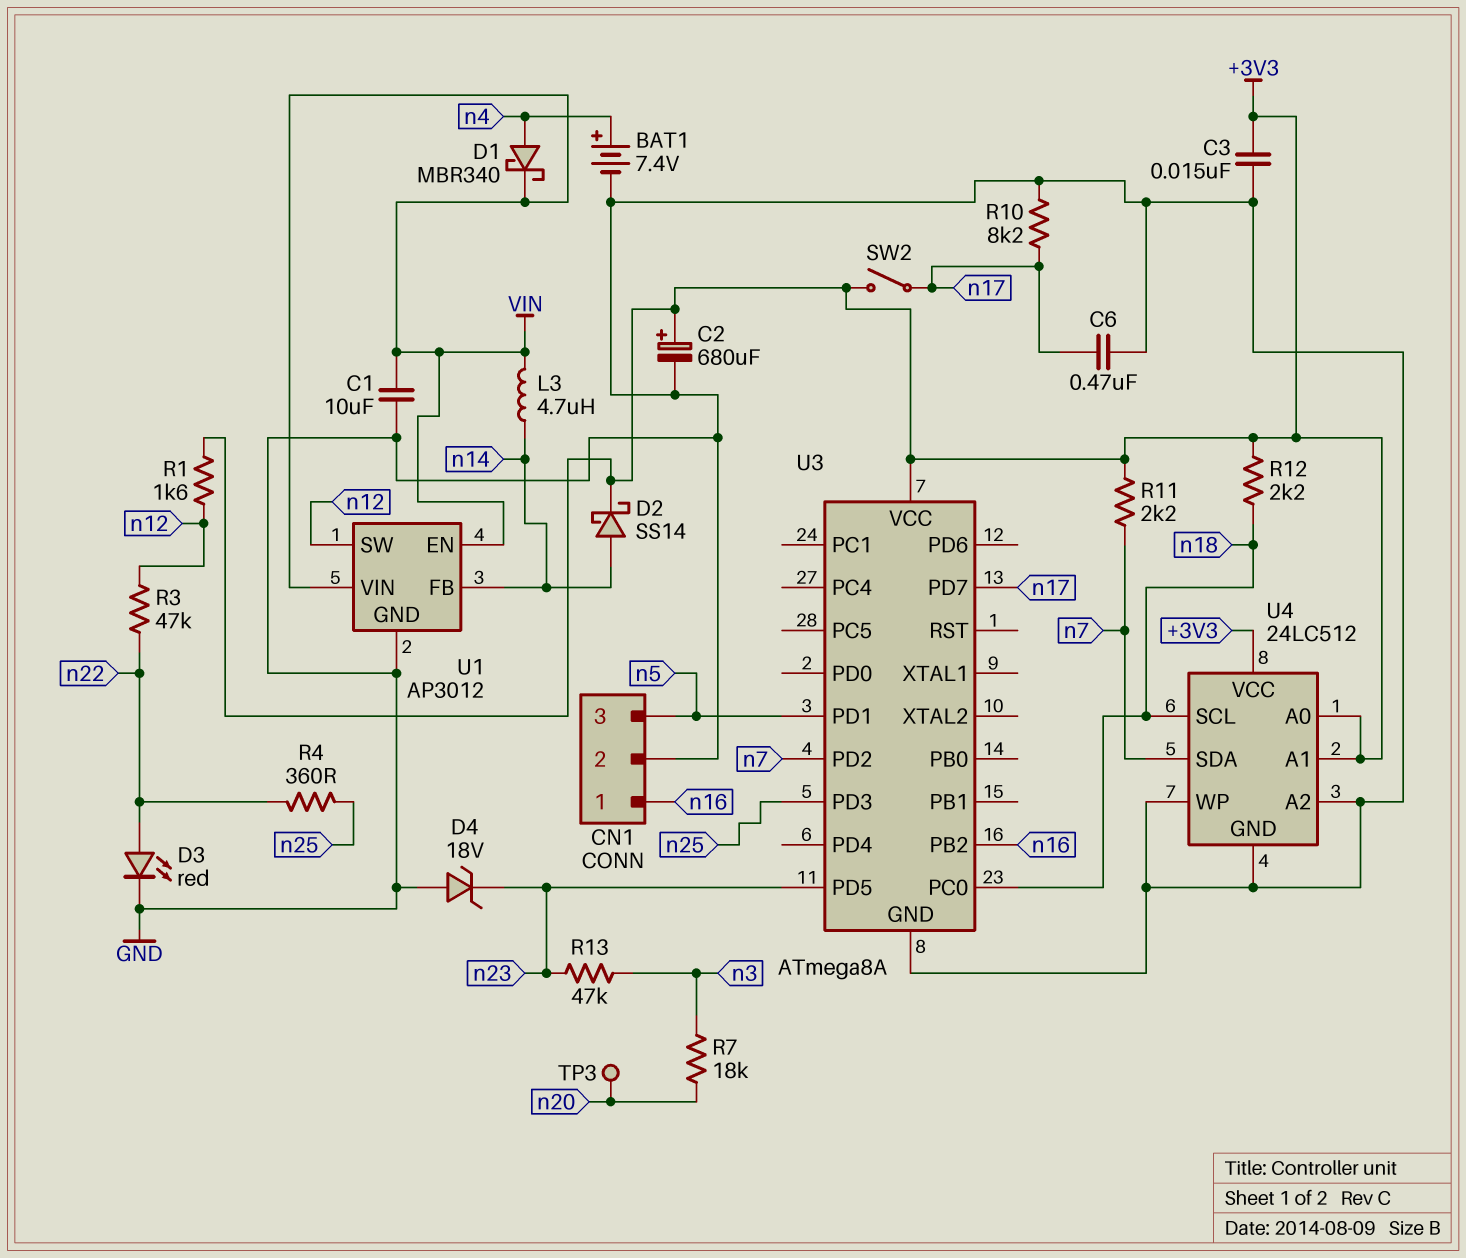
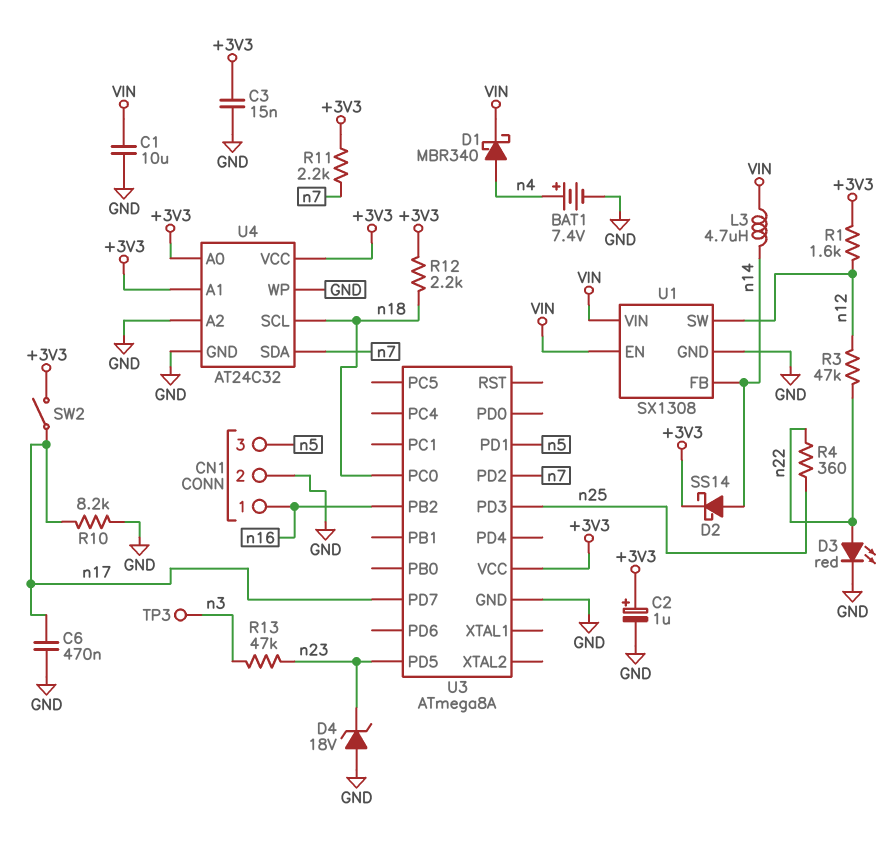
C2: 680uF (plus +3V3, minus GND) -> 1uF (plus +3V3, minus GND)
R7: 18k (n3, n20) -> none
TP3: test point (n20) -> test point (n3)
U1: AP3012 -> SX1308
U4: 24LC512 -> AT24C32

